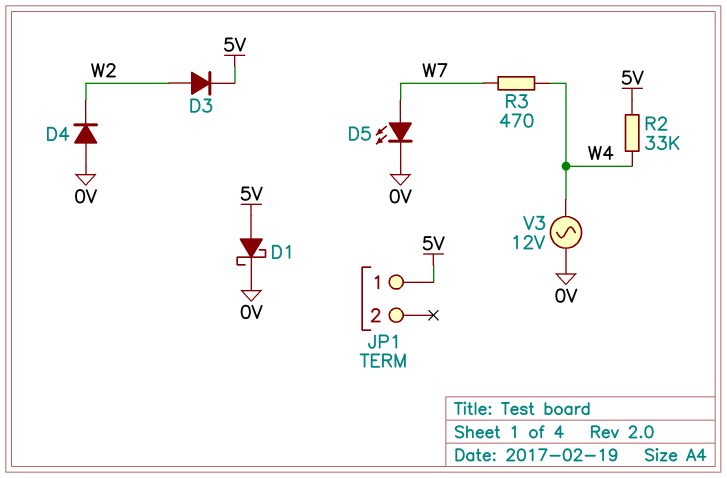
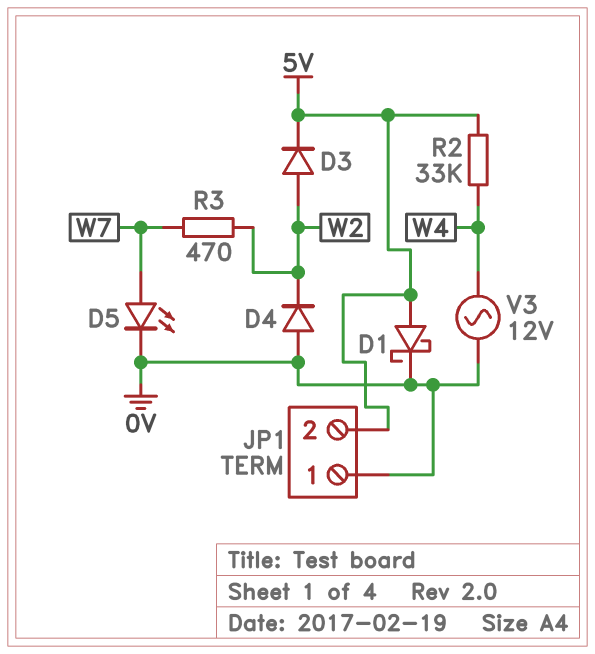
JP1 pin 1: 5V -> 0V
JP1 pin 2: none -> 5V
R3: 470 (W4, W7) -> 470 (W2, W7)

